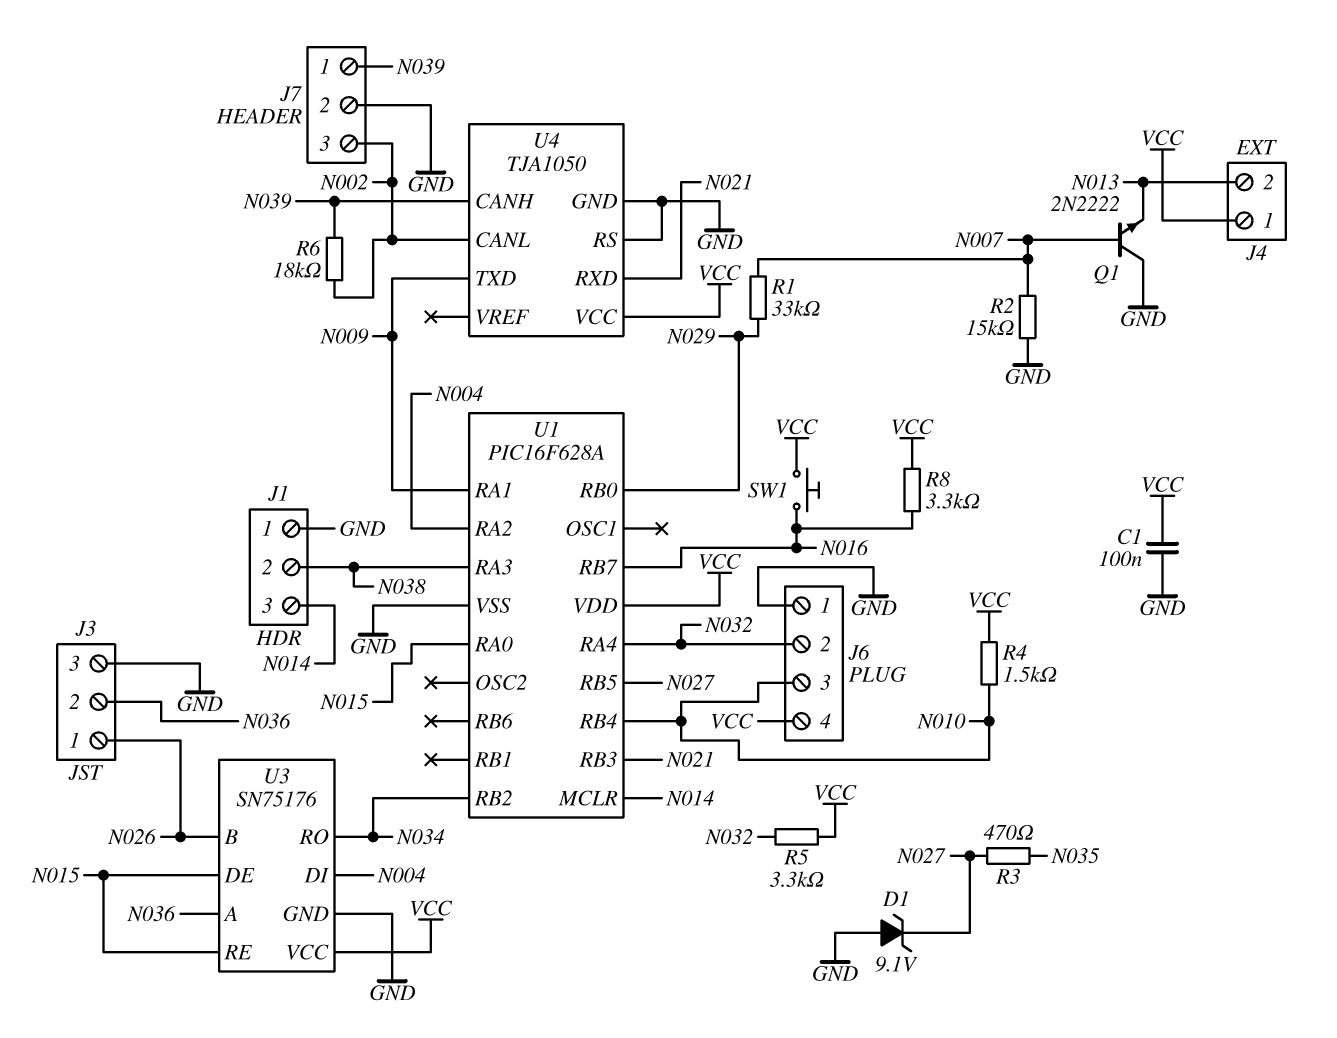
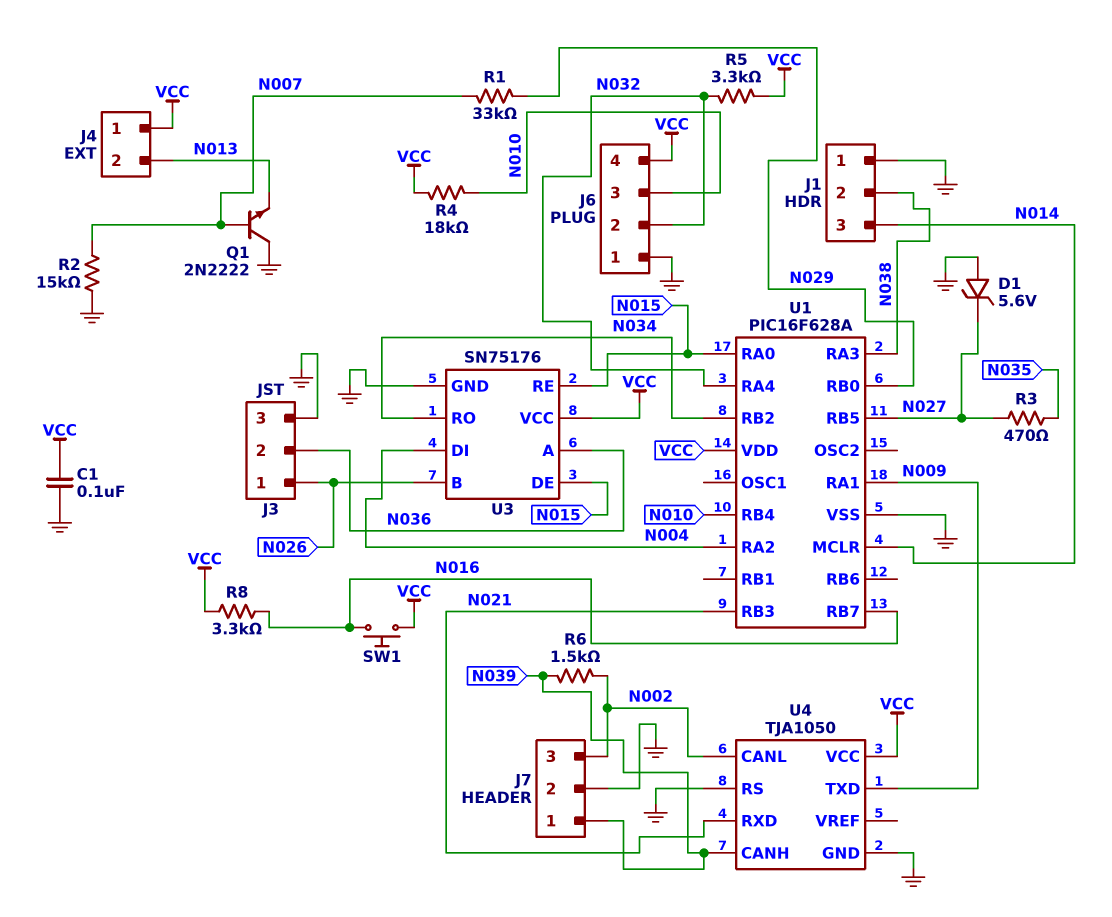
D1: zener 9.1V (A GND, K N027) -> zener 5.6V (A GND, K N027)
R4: 1.5k (N010, VCC) -> 18k (N010, VCC)
R6: 18k (N002, N039) -> 1.5k (N002, N039)

